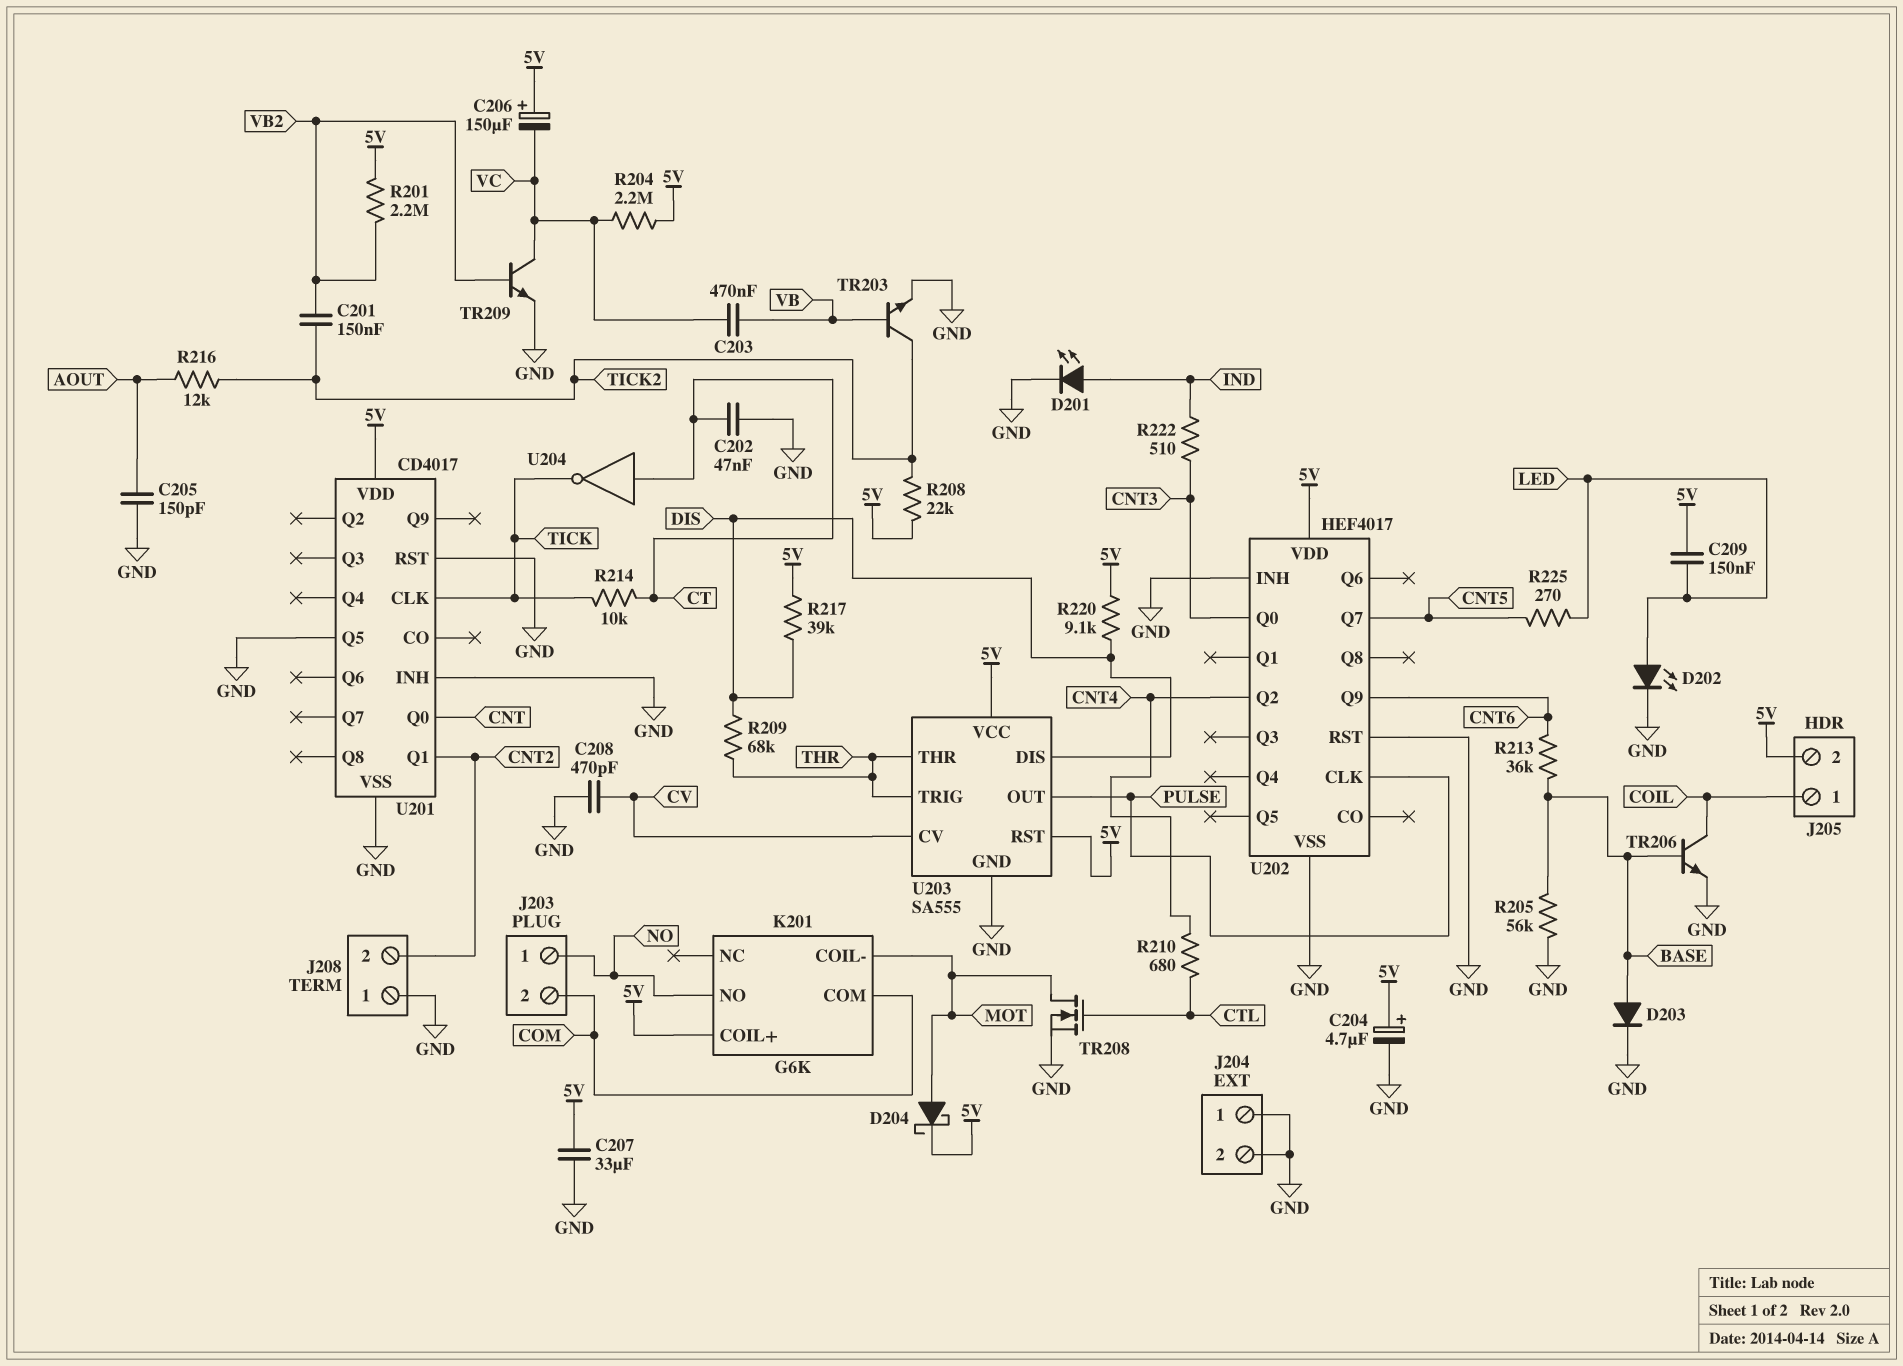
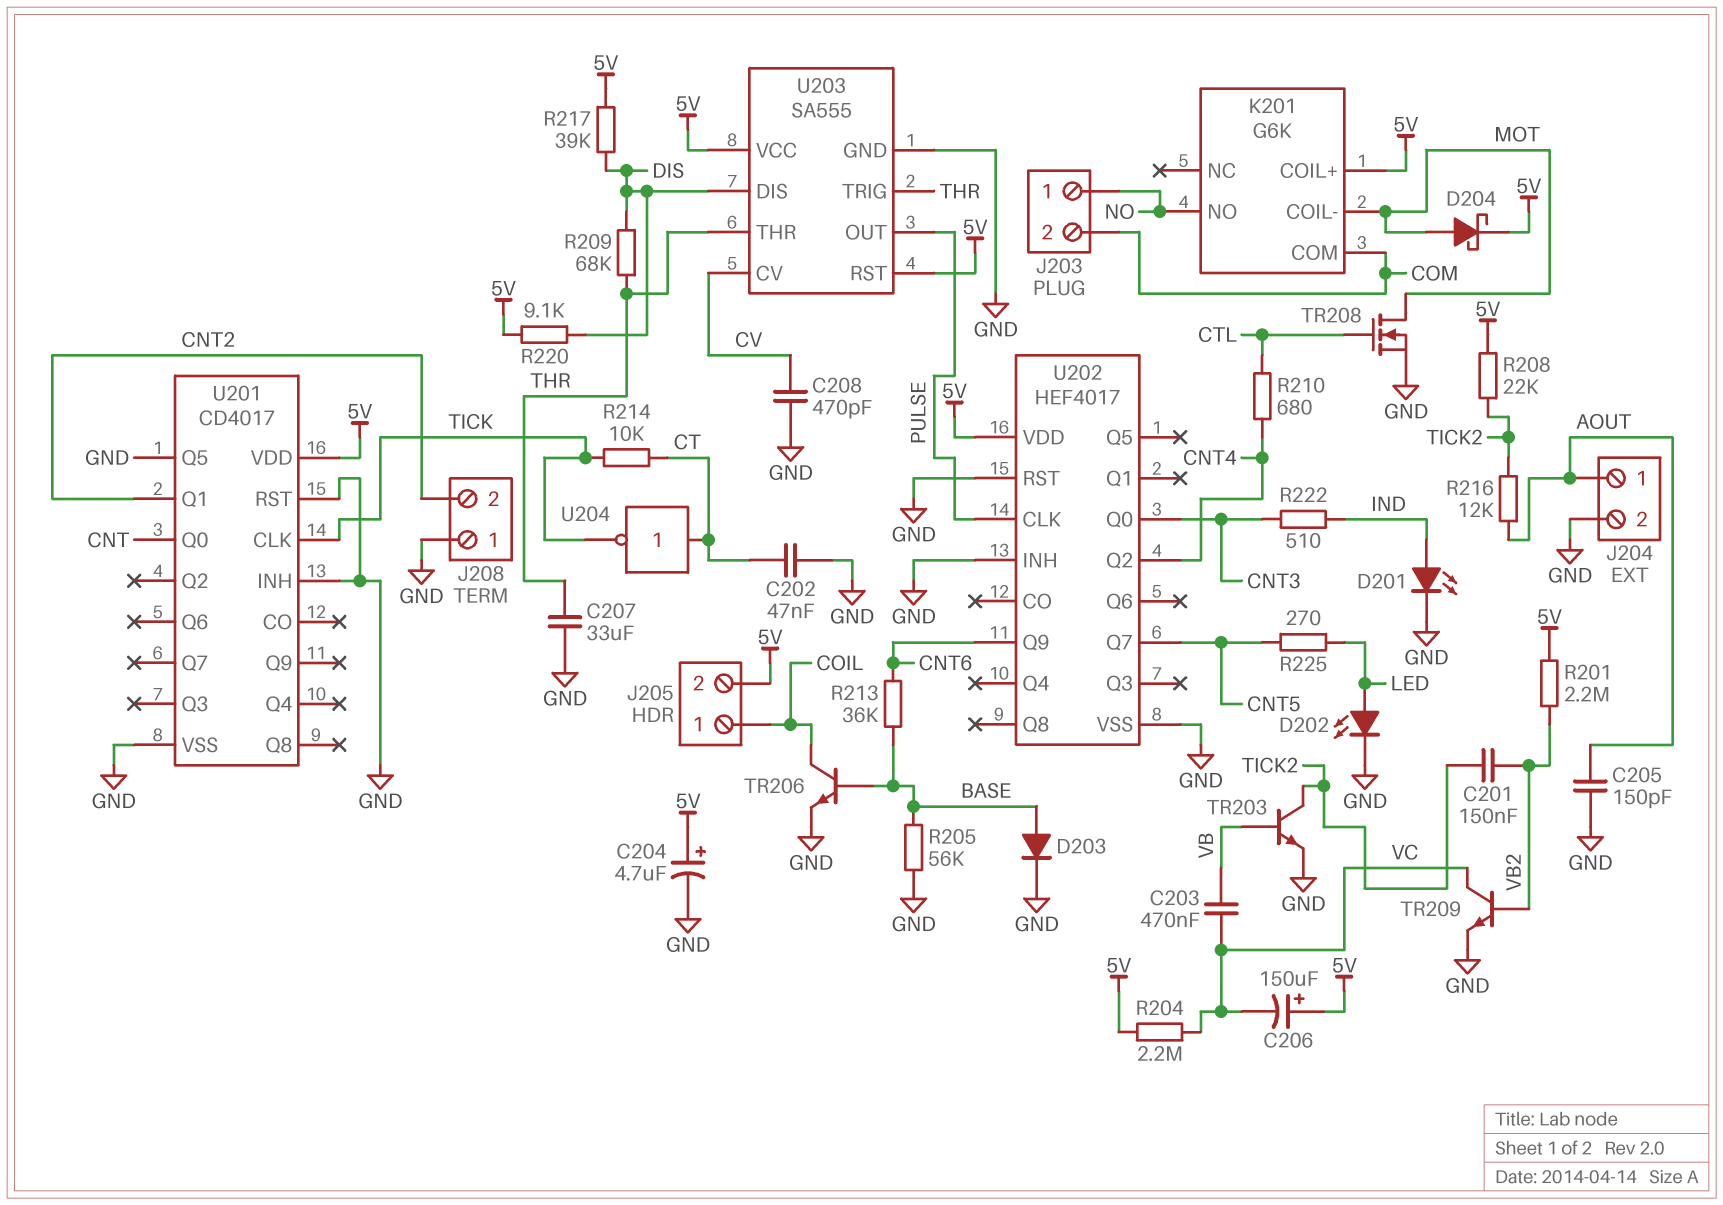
C207: 33uF (5V, GND) -> 33uF (GND, THR)
C209: 150nF (5V, LED) -> none
J204 pin 1: GND -> AOUT

